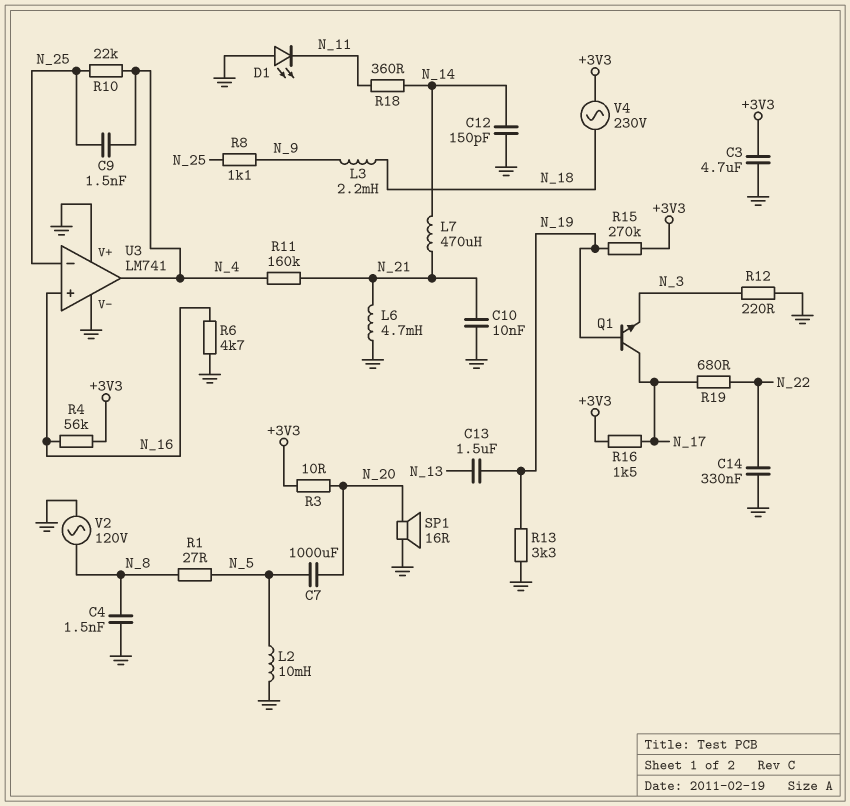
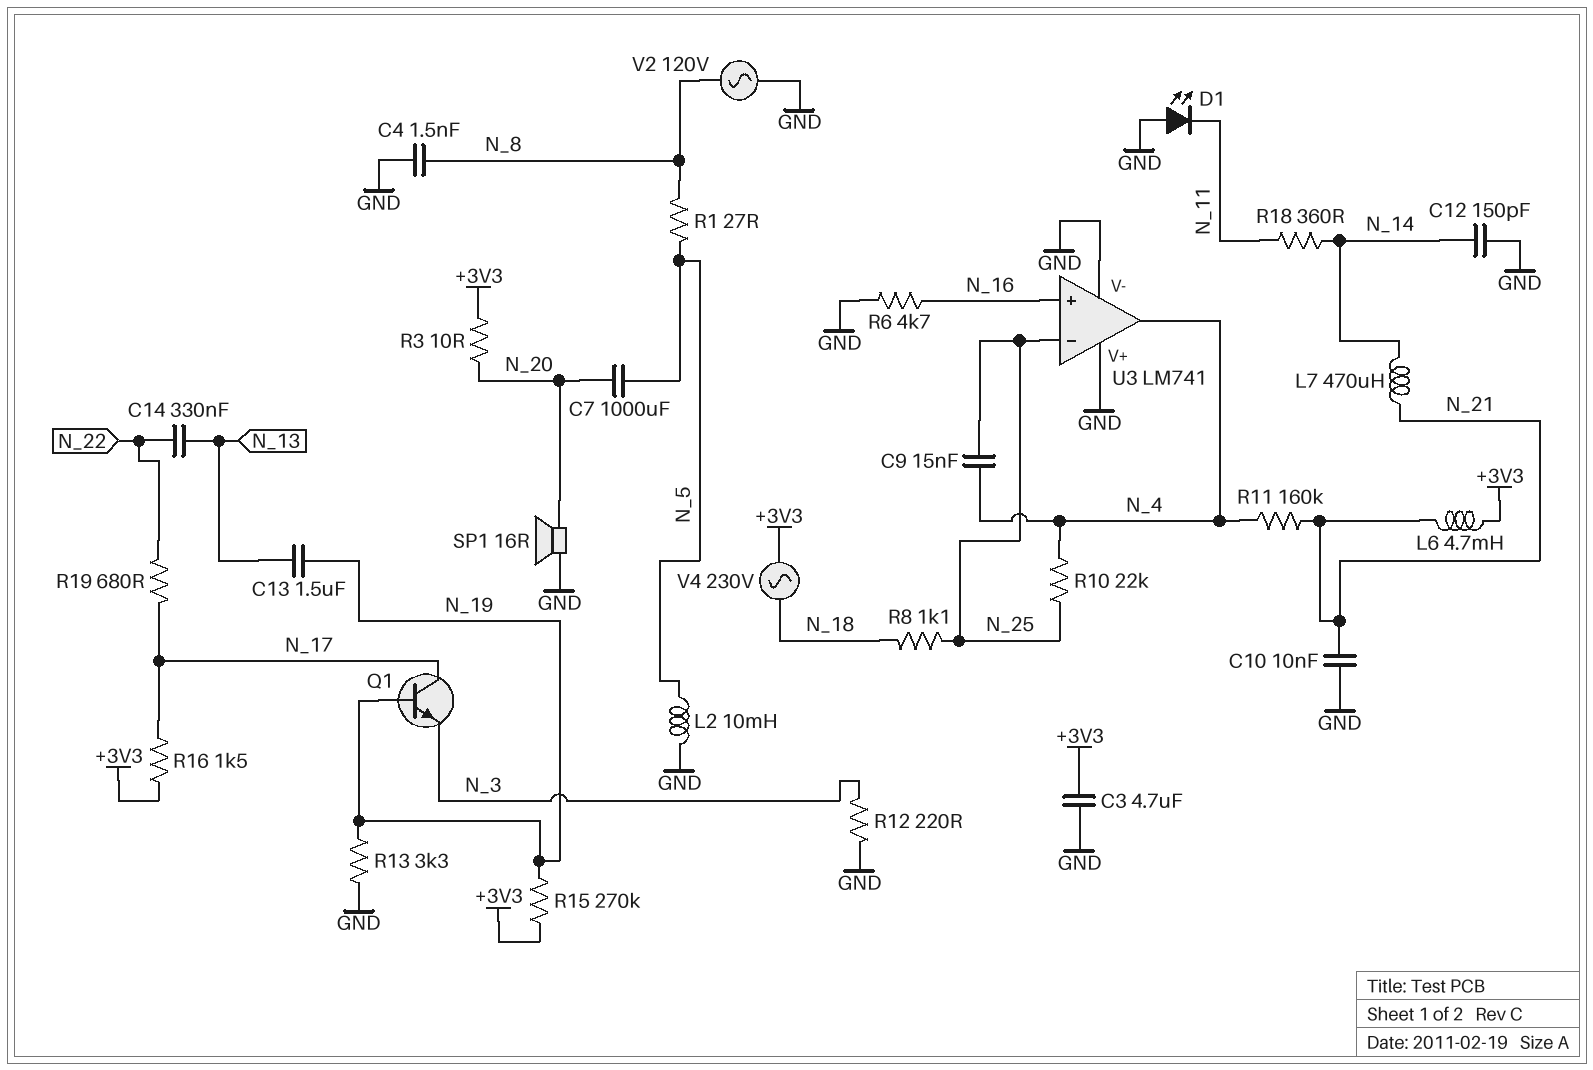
C9: 1.5nF (N_4, N_25) -> 15nF (N_4, N_25)
C14: 330nF (GND, N_22) -> 330nF (N_13, N_22)
L3: 2.2mH (N_9, N_18) -> none
L6: 4.7mH (GND, N_21) -> 4.7mH (+3V3, N_21)
R4: 56k (+3V3, N_16) -> none
R8: 1.1k (N_9, N_25) -> 1.1k (N_18, N_25)

